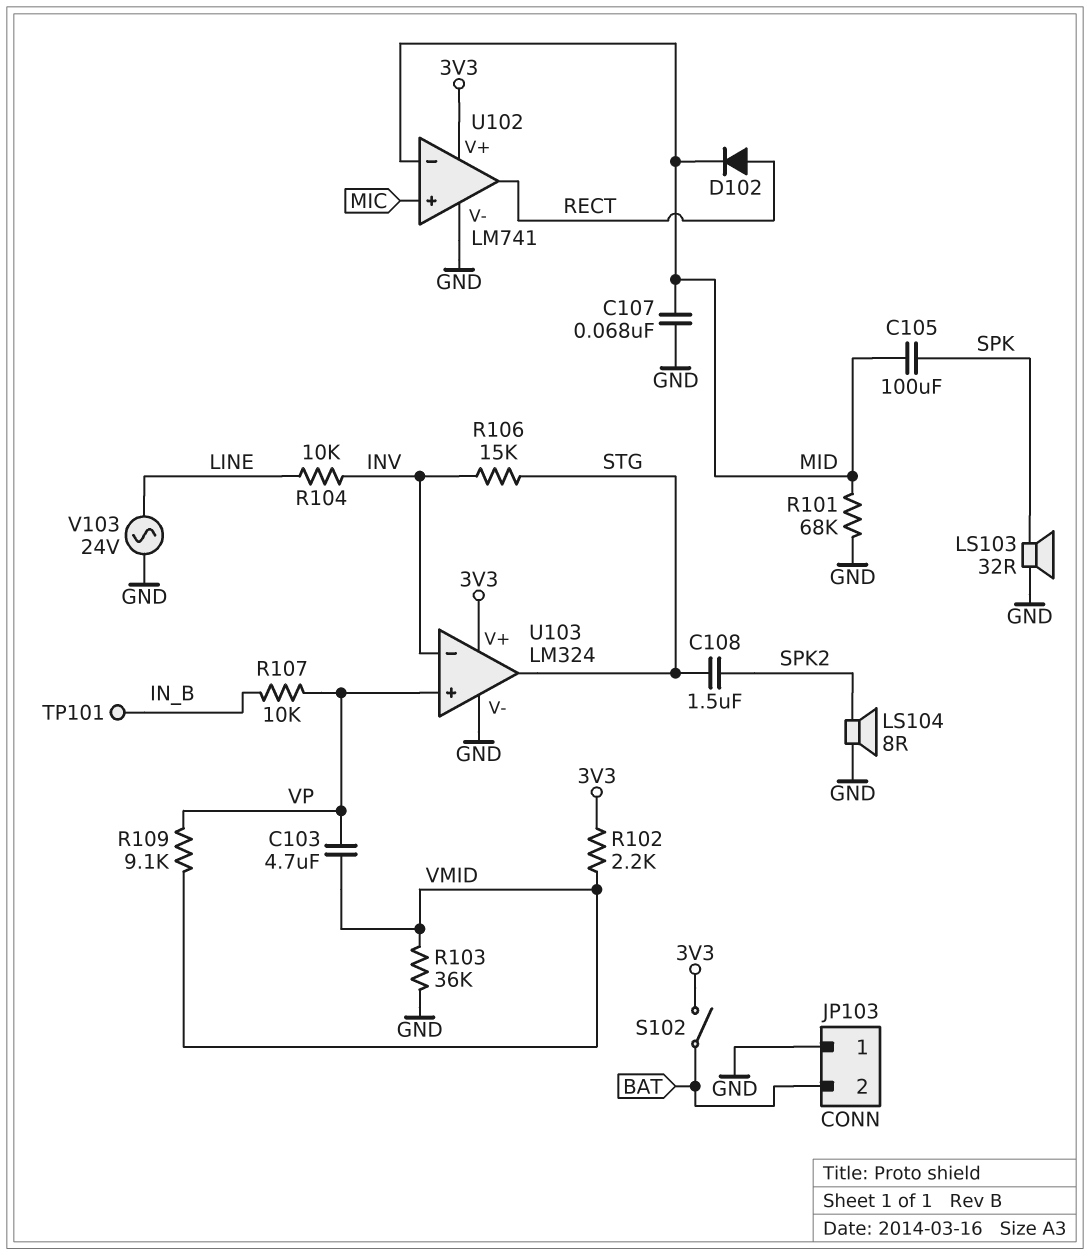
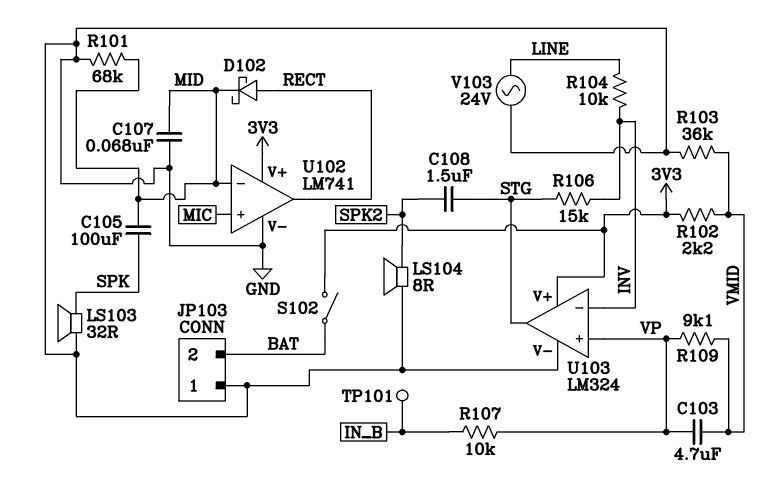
D102: diode (A RECT, K MID) -> schottky (A RECT, K MID)

